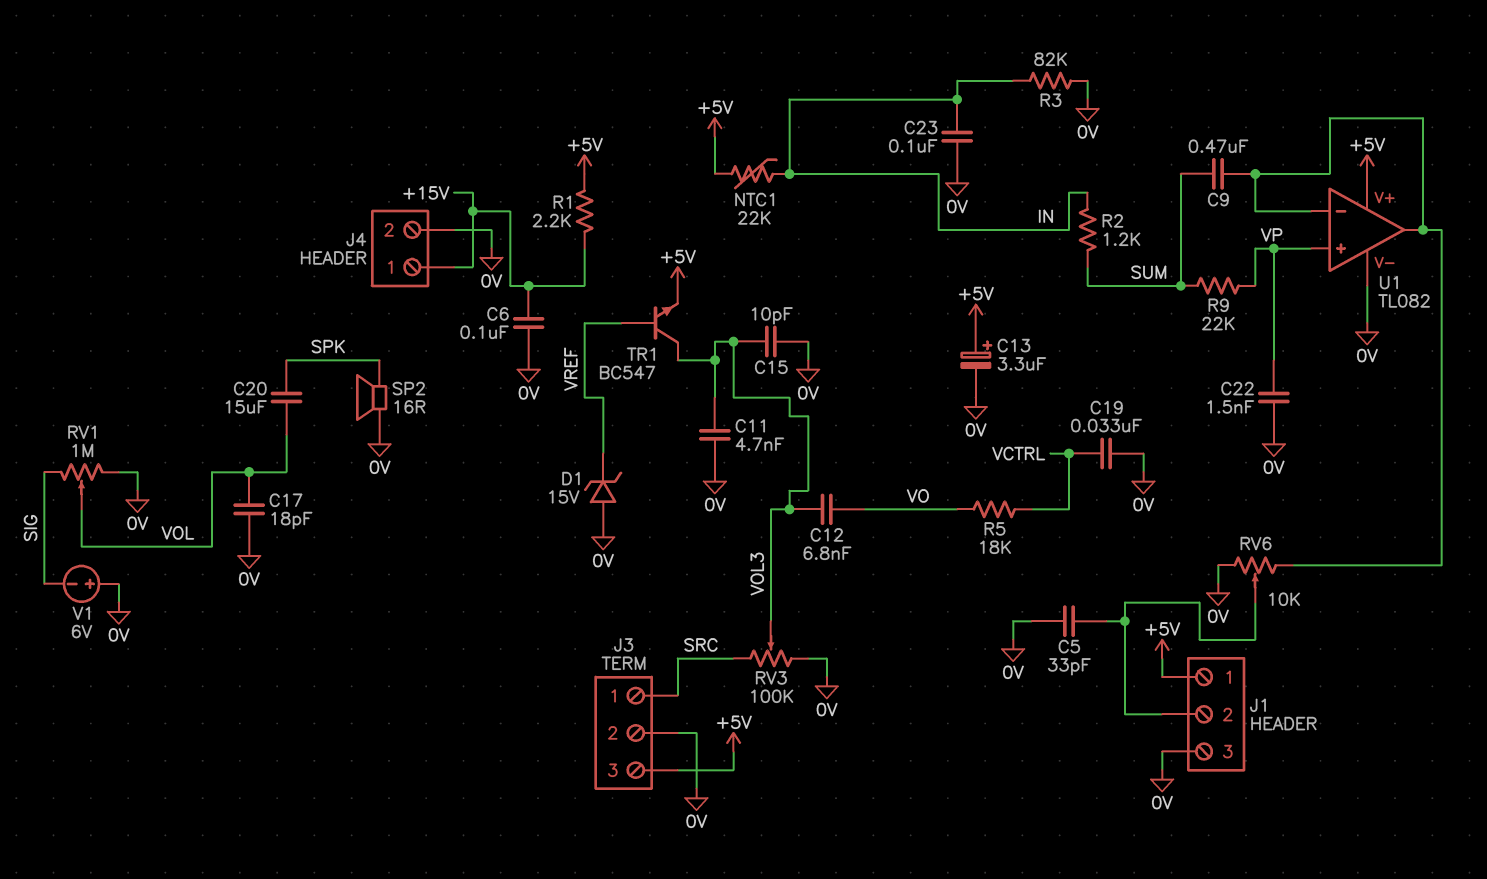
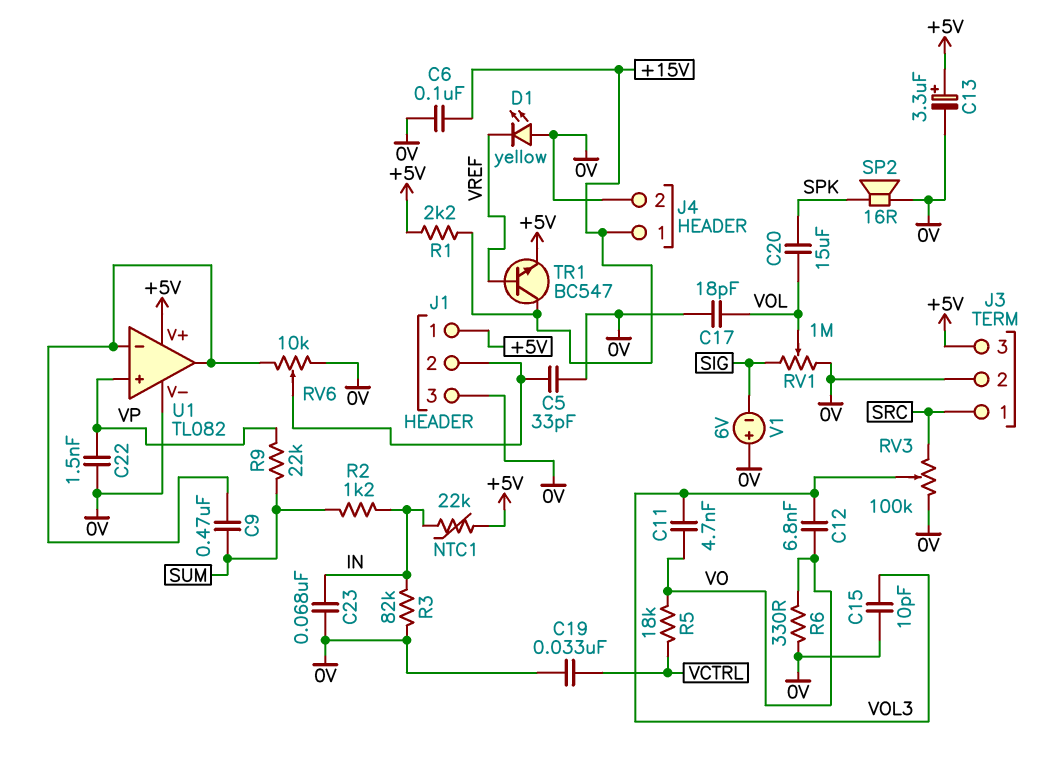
C11: 4.7nF (0V, VOL3) -> 4.7nF (VO, VOL3)
C23: 100nF (0V, IN) -> 68nF (0V, IN)
D1: zener 15V (A 0V, K VREF) -> LED yellow (A 0V, K VREF)
R6: none -> 330 (0V, VO)
TR1: NPN BC547 (B VREF, C VOL3, E +5V) -> NPN BC547 (B VREF, C +15V, E +5V)

